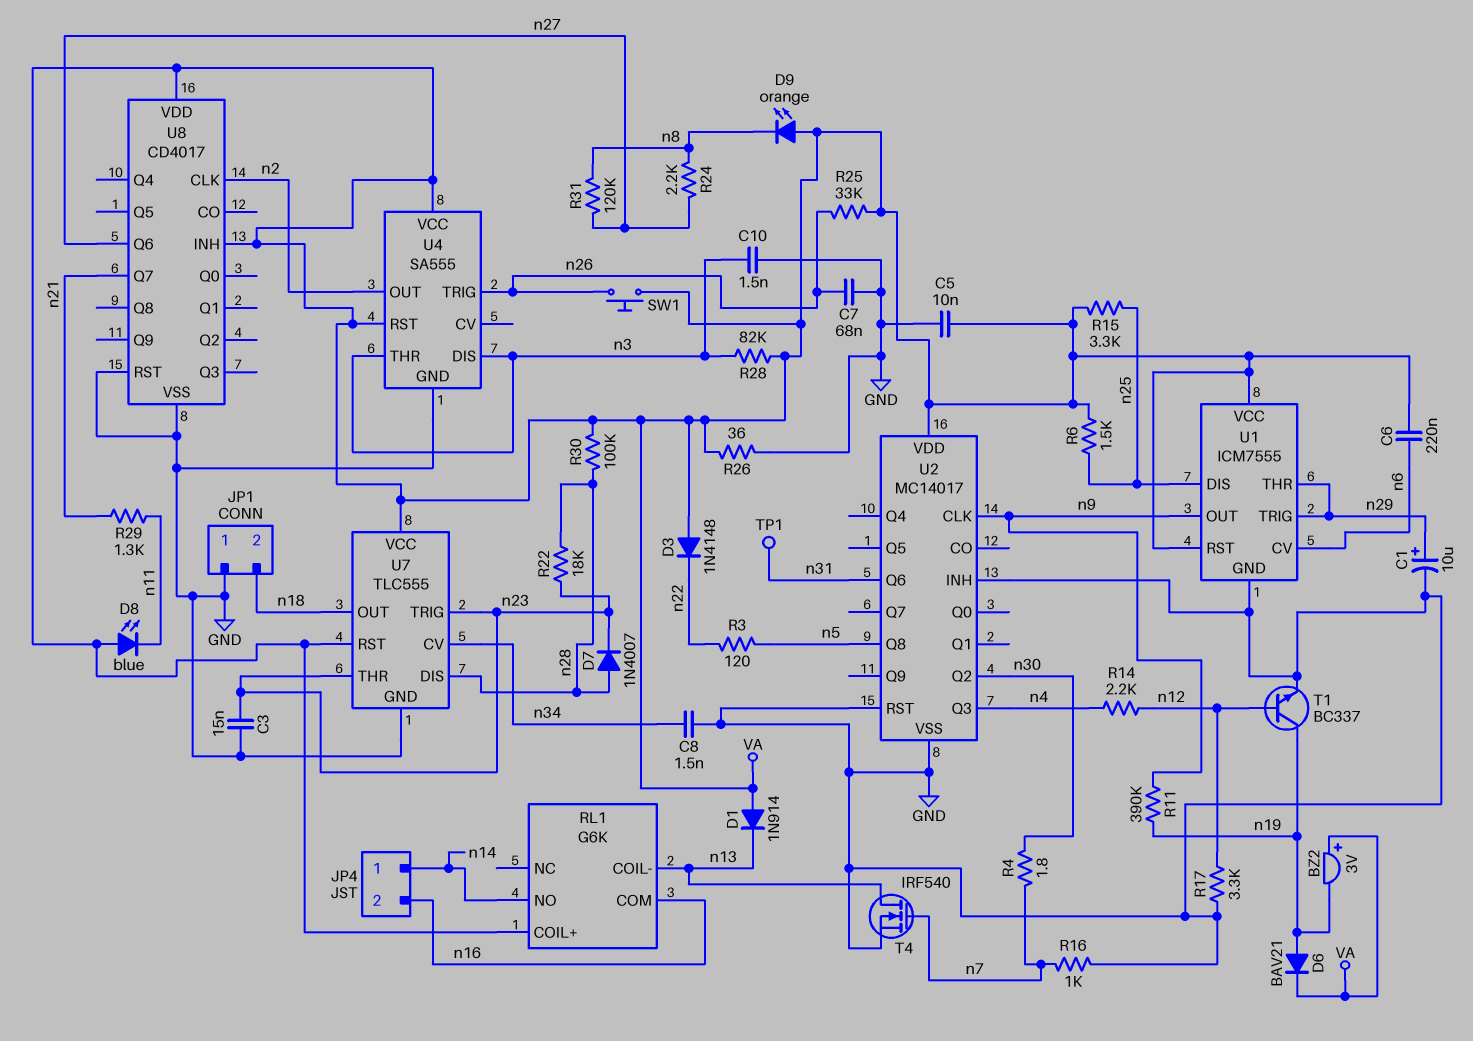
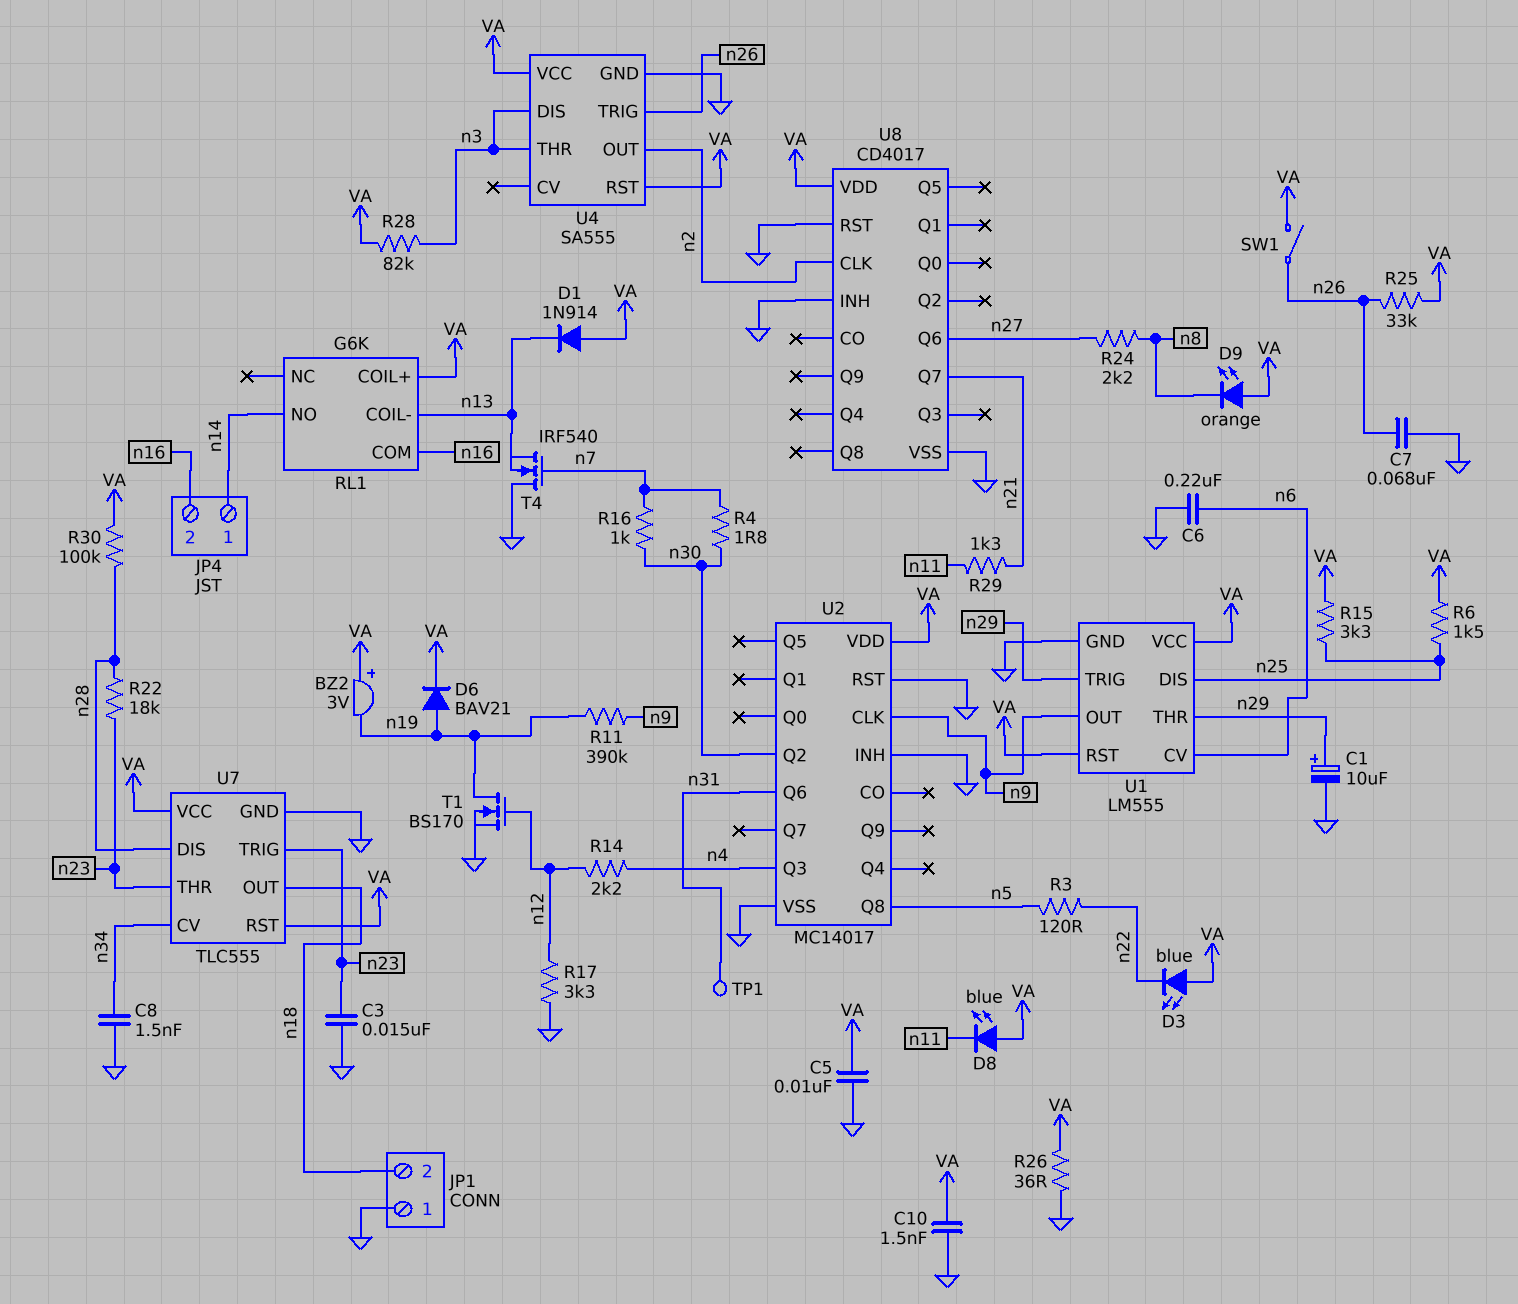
C6: 220nF (VA, n6) -> 220nF (GND, n6)
C10: 1.5nF (GND, n3) -> 1.5nF (GND, VA)
D3: diode 1N4148 (A VA, K n22) -> LED blue (A VA, K n22)
D7: diode 1N4007 (A n28, K n23) -> none
R16: 1k (GND, n7) -> 1k (n7, n30)
R31: 120k (n8, n27) -> none
SW1: button (VA, n26) -> switch (VA, n26)
T1: NPN BC337 (B n12, C n19, E GND) -> NMOS BS170 (G n12, D n19, S GND)
T4: NMOS IRF540 (G n7, D n13, S GND) -> NMOS IRF540 (G n7, D GND, S n13)
U1: ICM7555 -> LM555
U8 pin INH: VA -> GND

